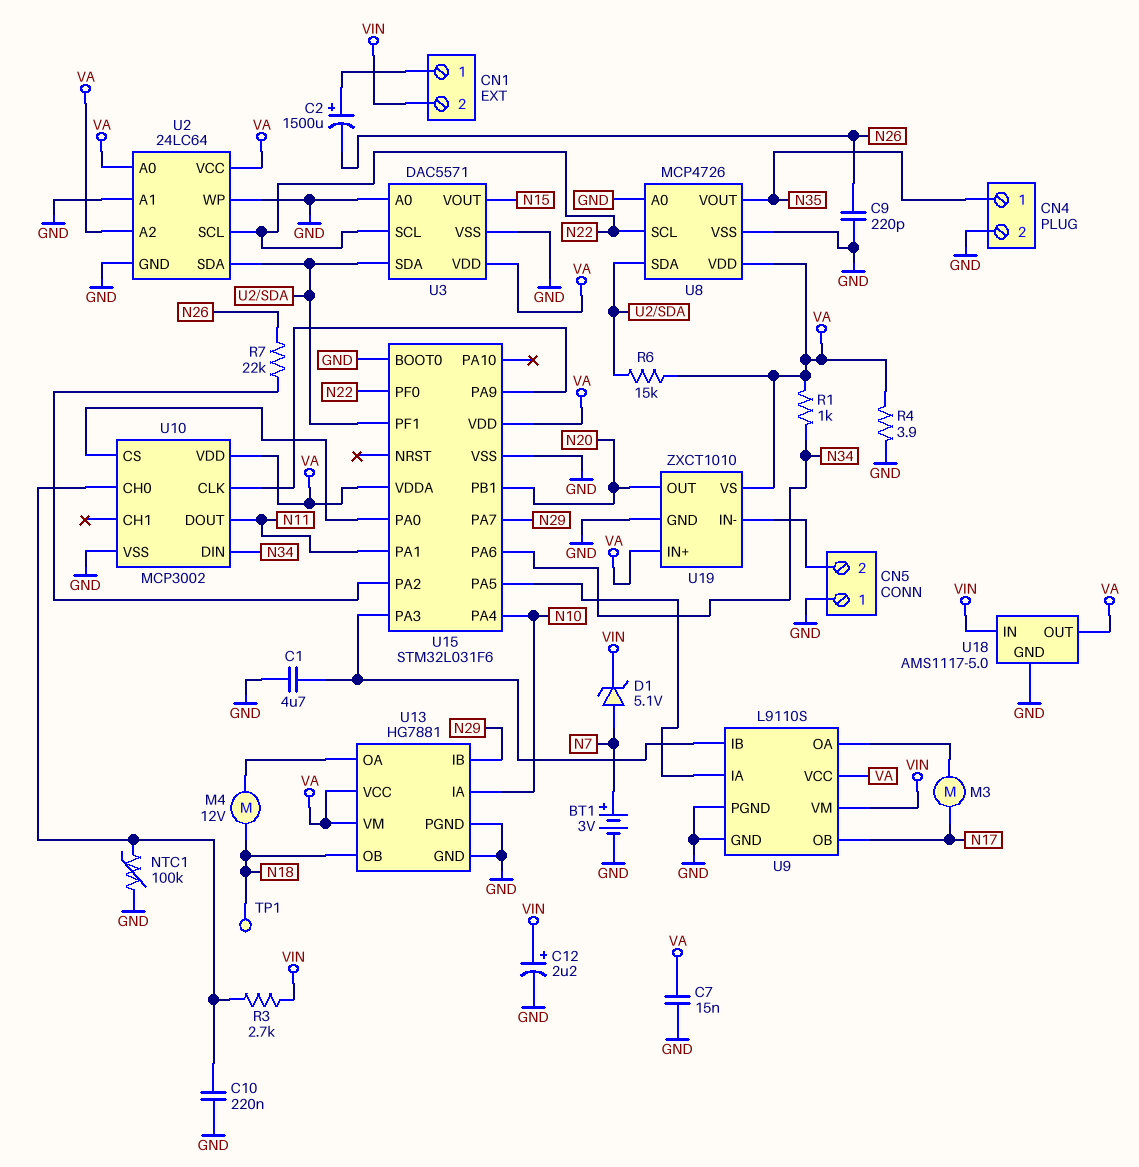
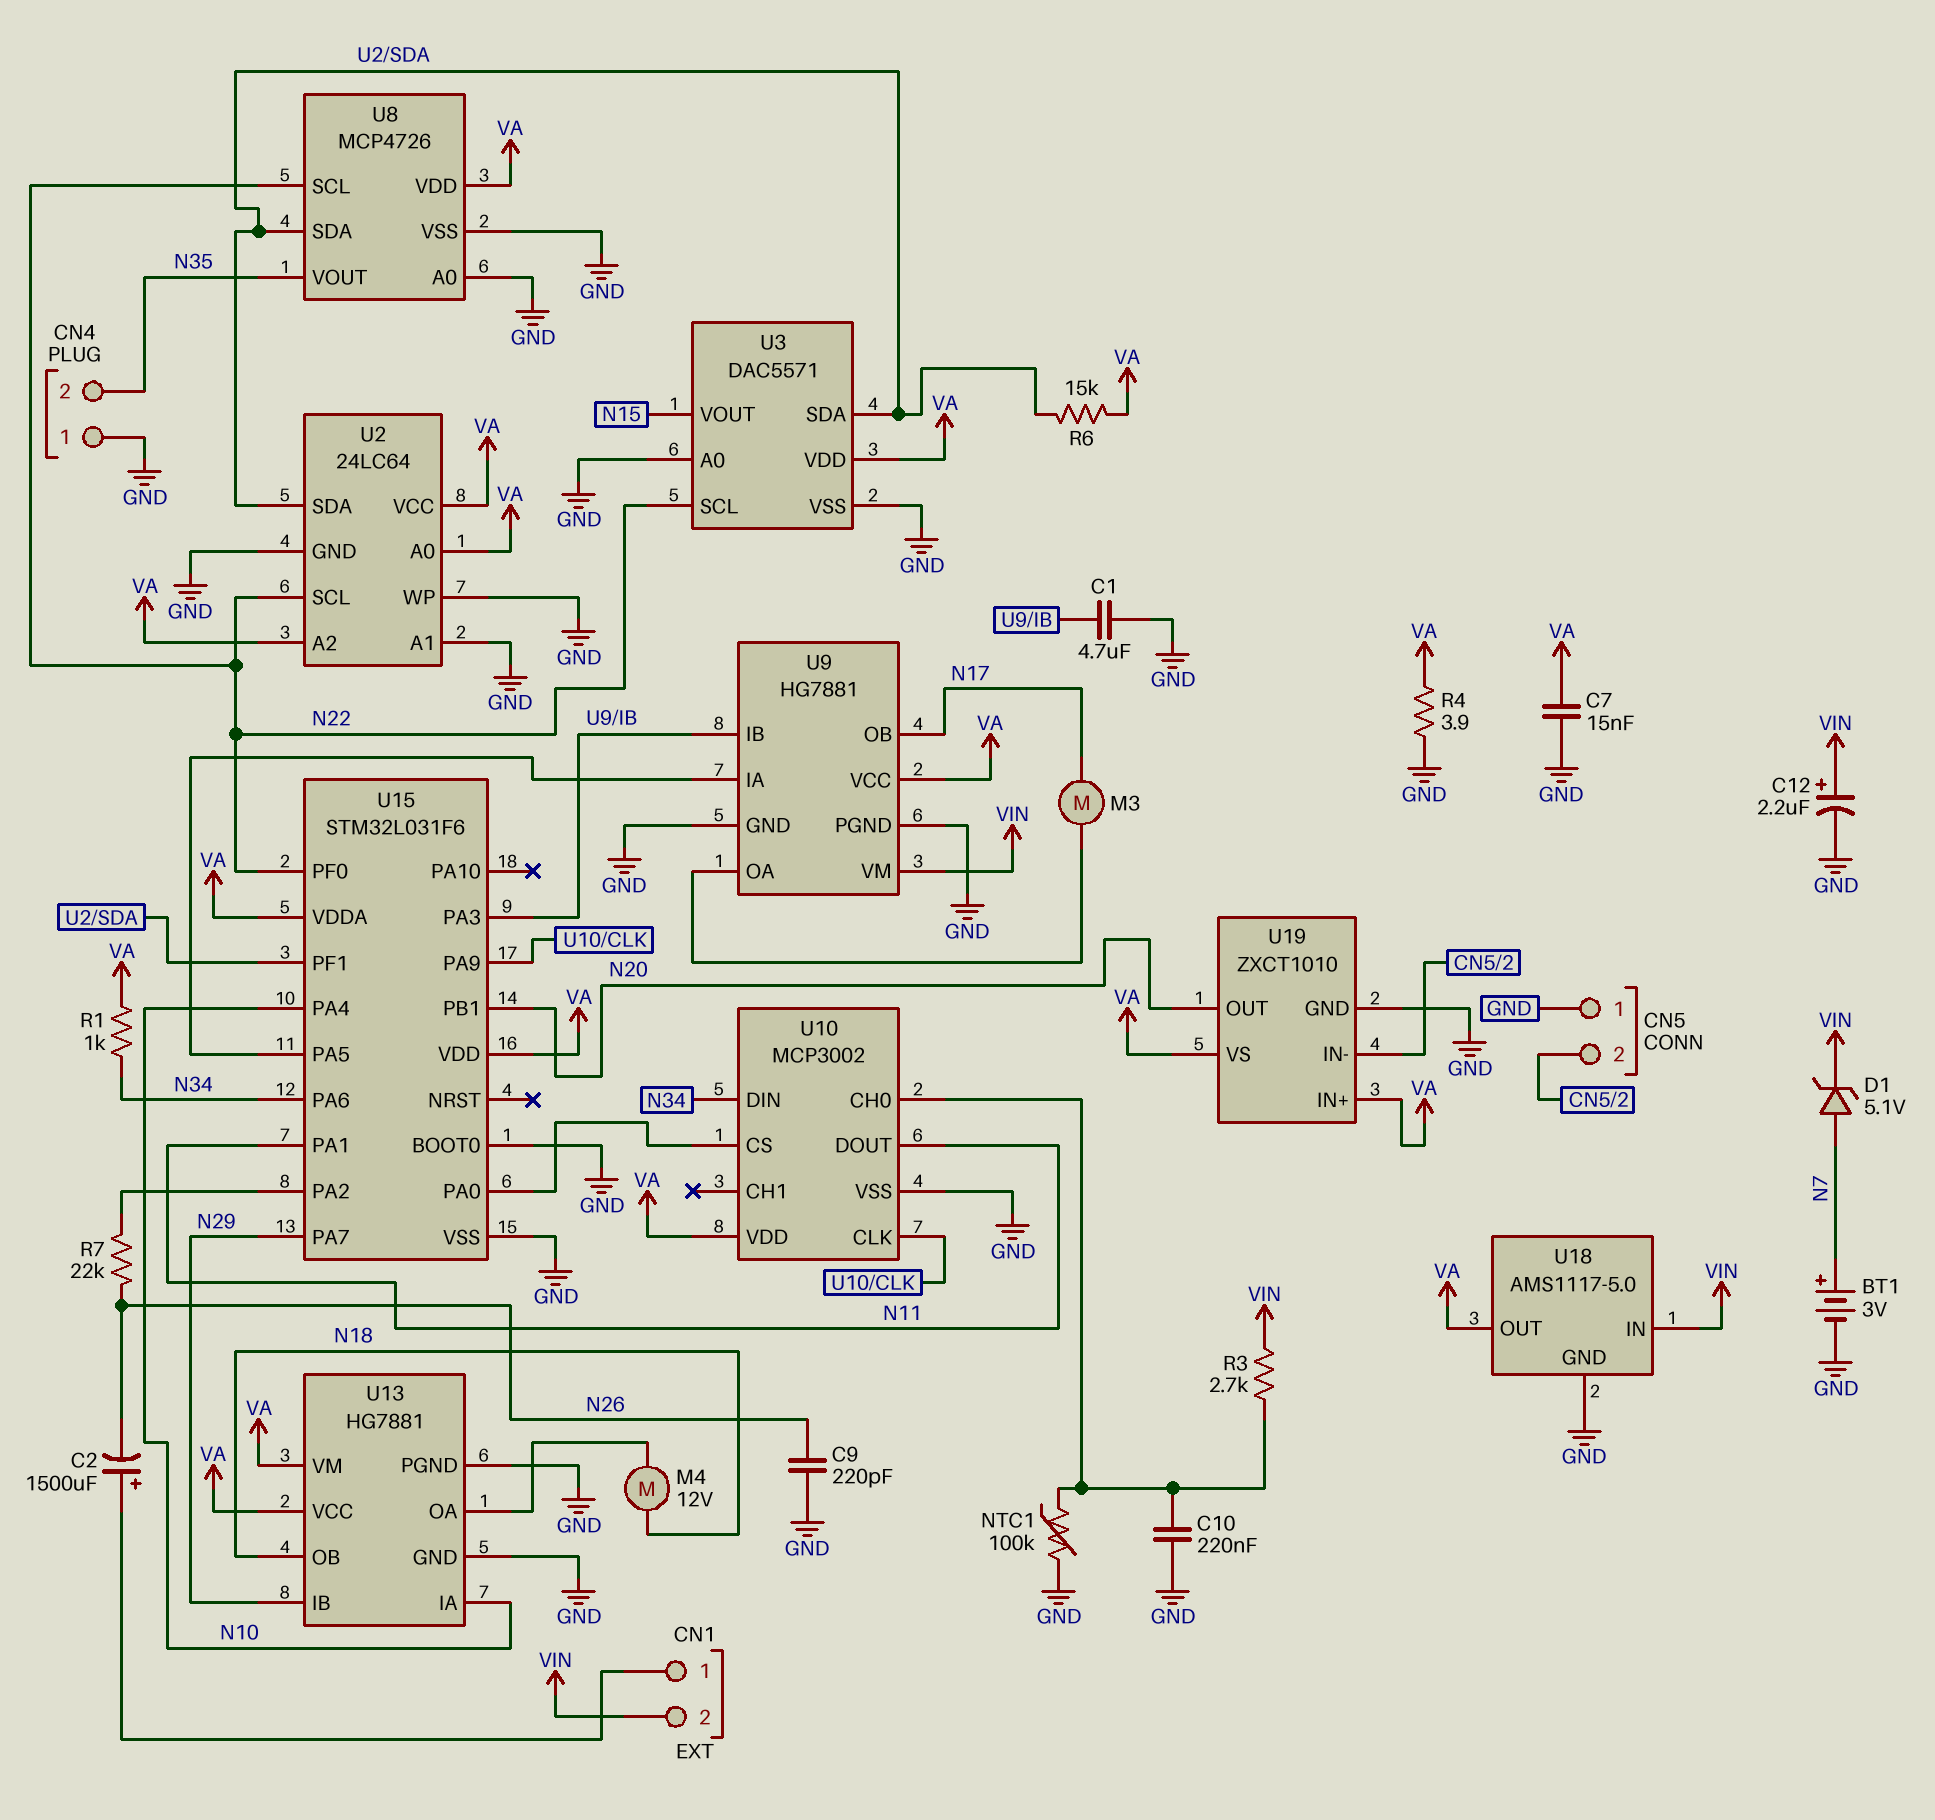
CN4 pin 1: N35 -> GND
CN4 pin 2: GND -> N35
TP1: test point (N18) -> none
U9: L9110S -> HG7881

